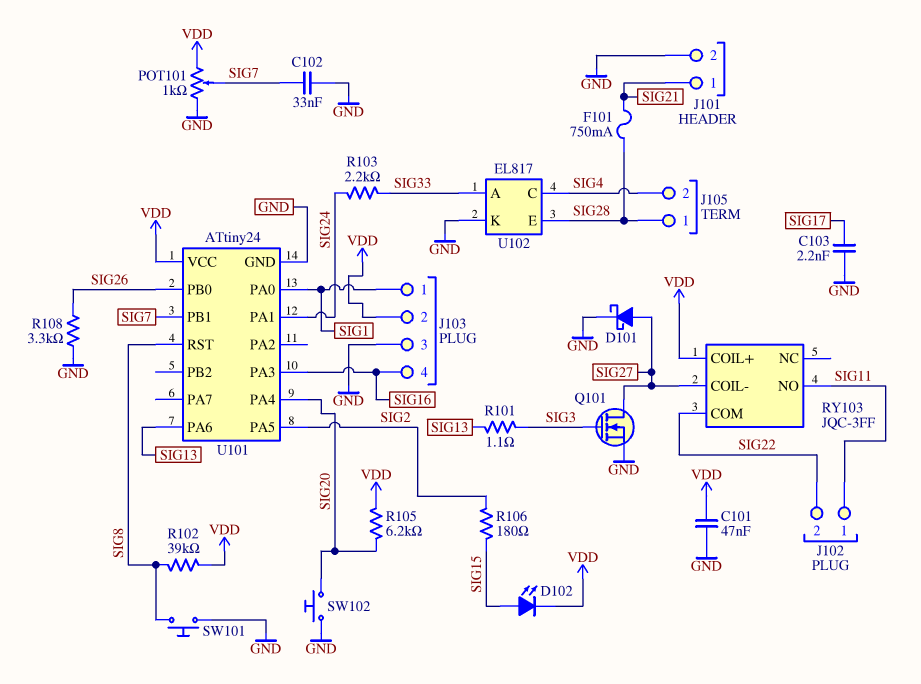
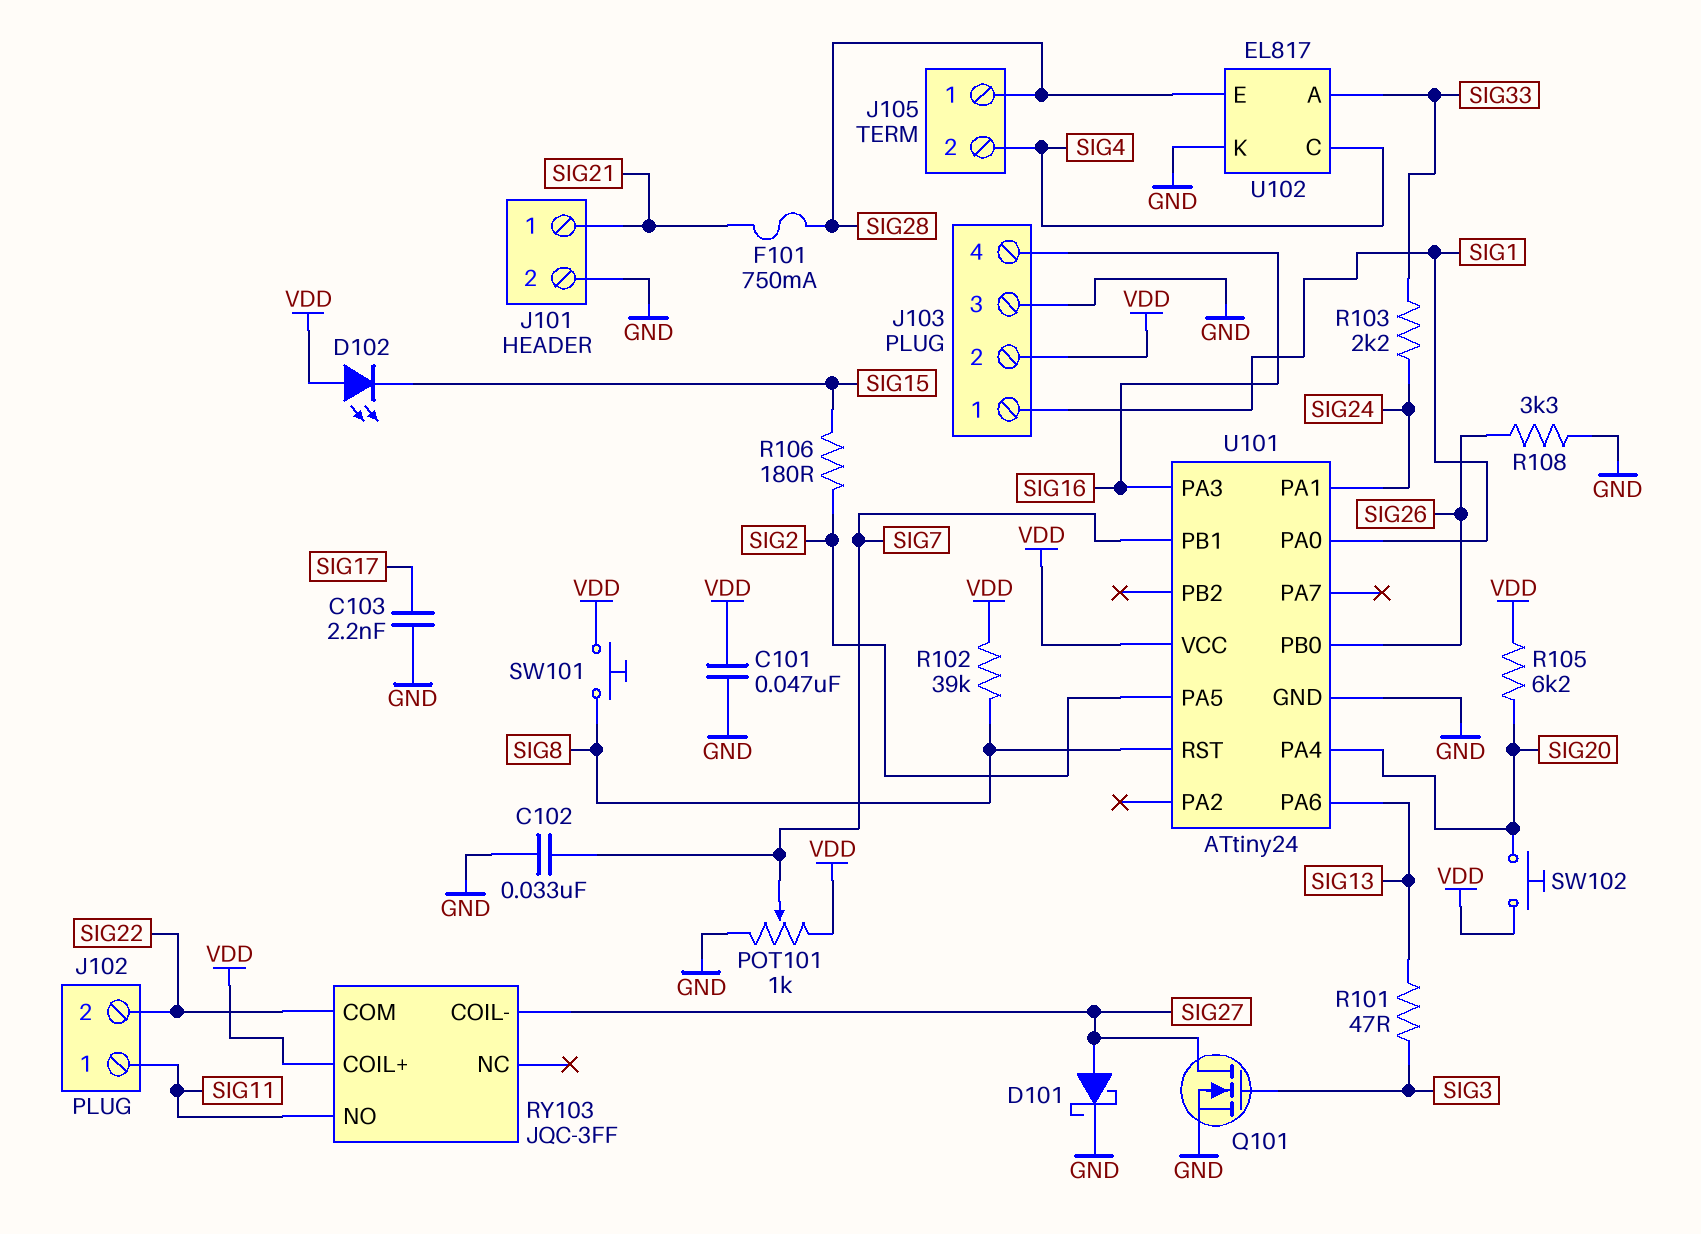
D102: LED (A SIG15, K VDD) -> LED (A VDD, K SIG15)
R101: 1.1 (SIG3, SIG13) -> 47 (SIG3, SIG13)
SW101: button (GND, SIG8) -> button (SIG8, VDD)
SW102: button (GND, SIG20) -> button (SIG20, VDD)

